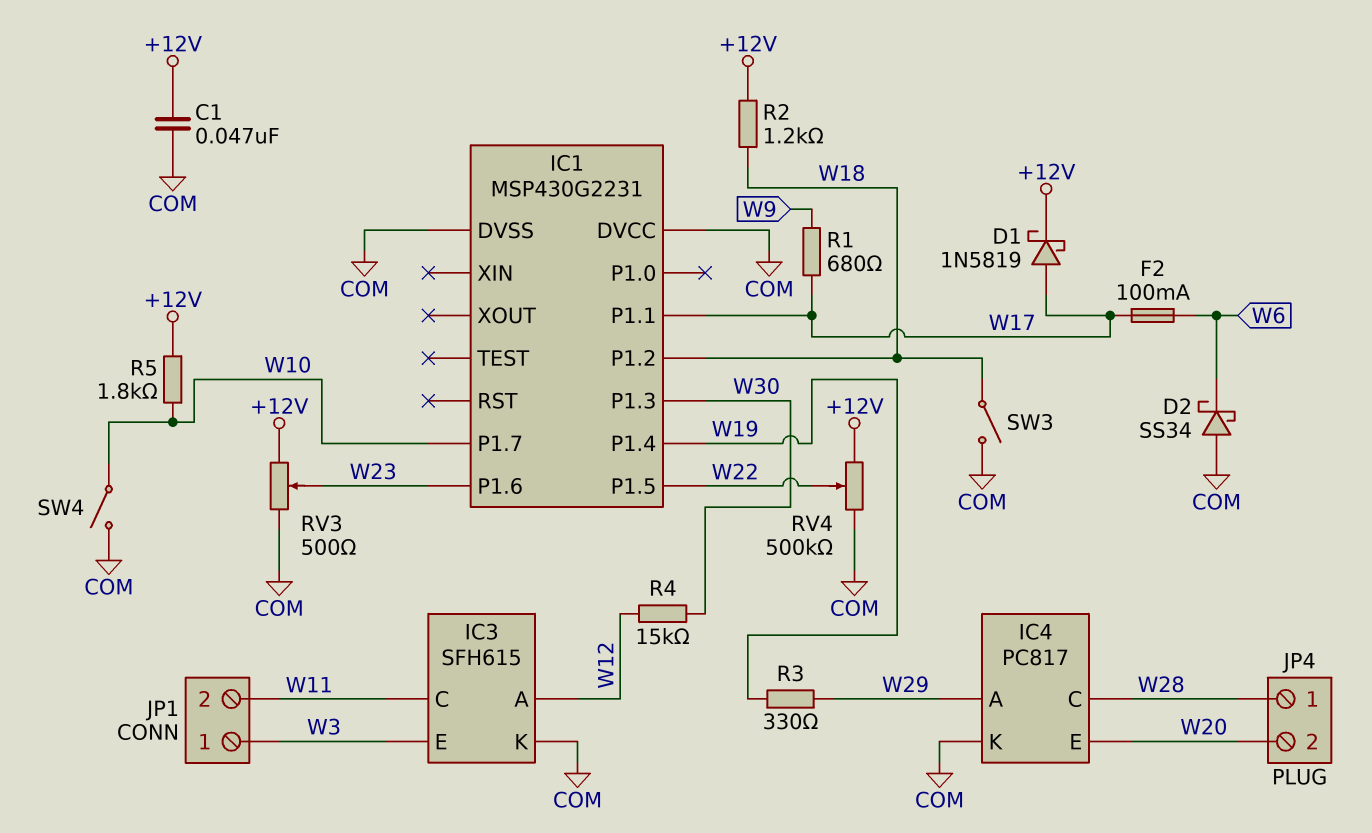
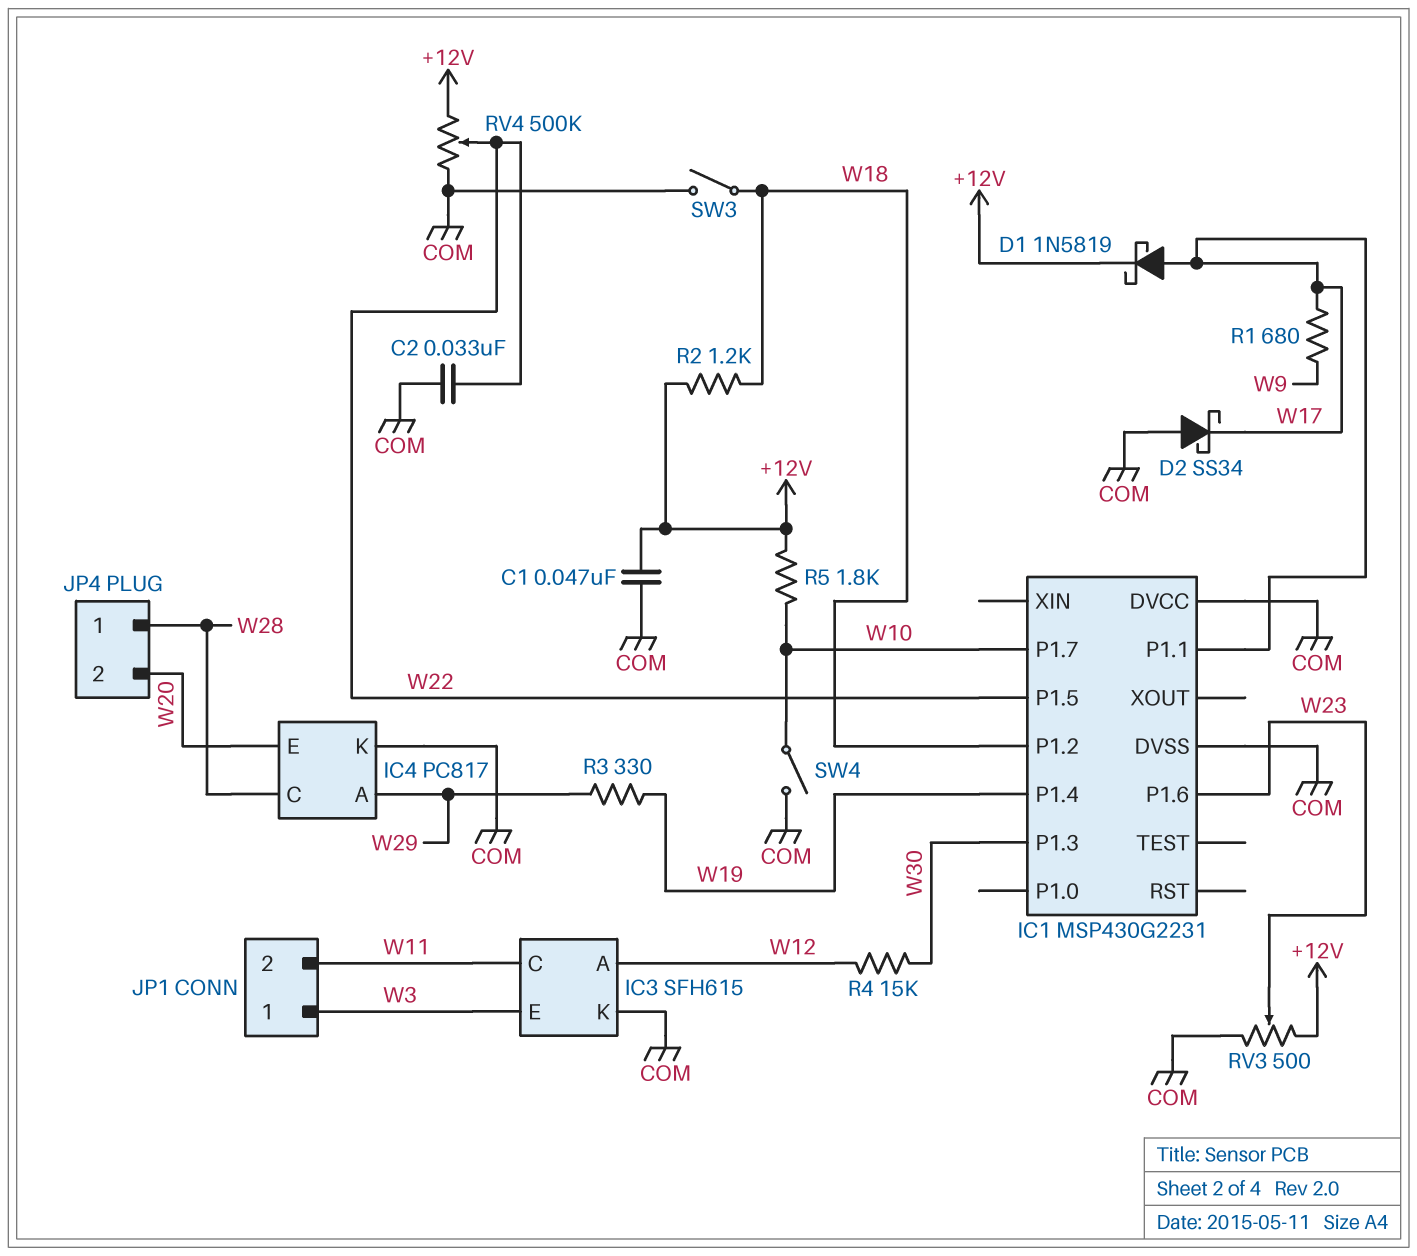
C2: none -> 33nF (COM, W22)
D2: schottky SS34 (A COM, K W6) -> schottky SS34 (A COM, K W17)
F2: 100mA (W6, W17) -> none

